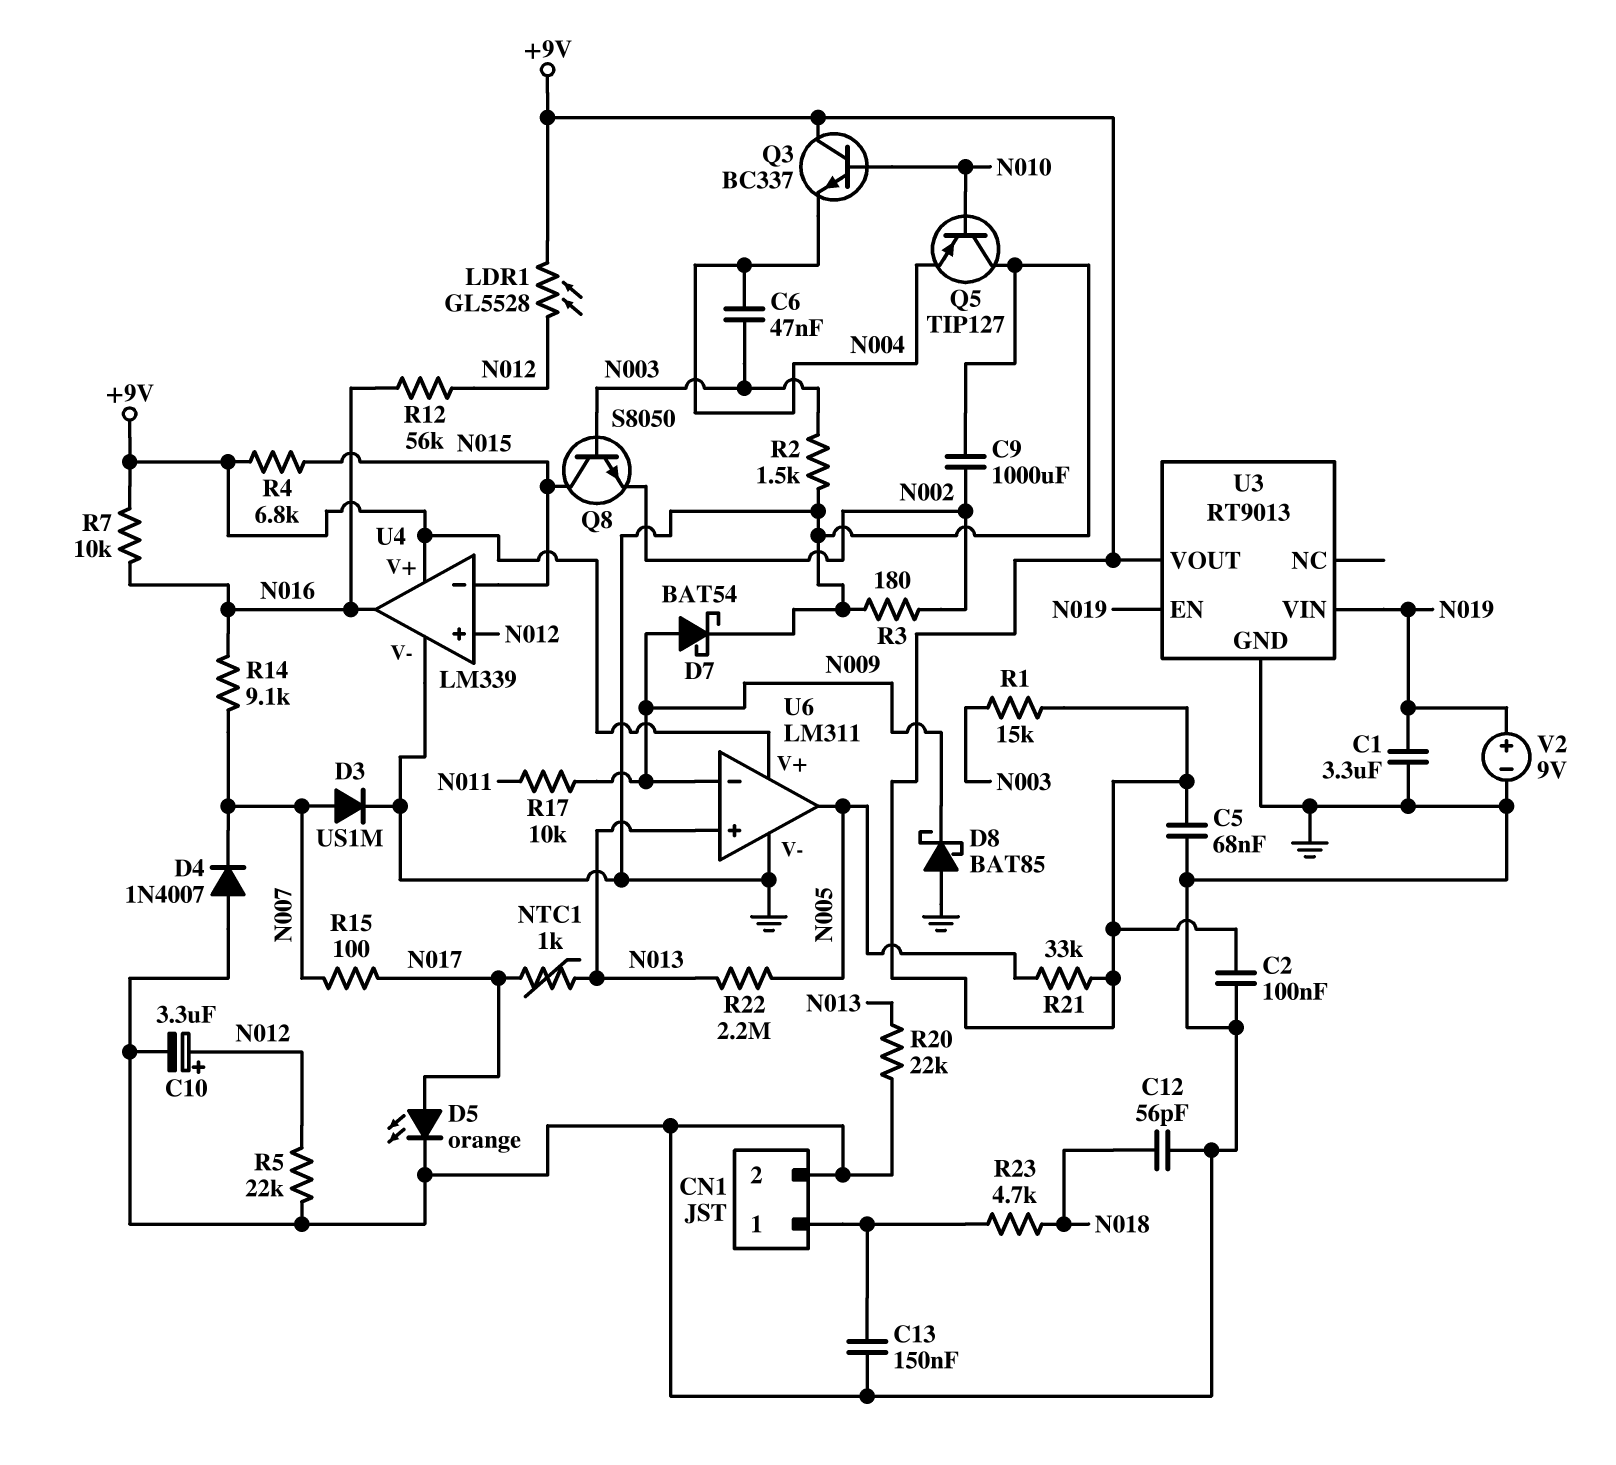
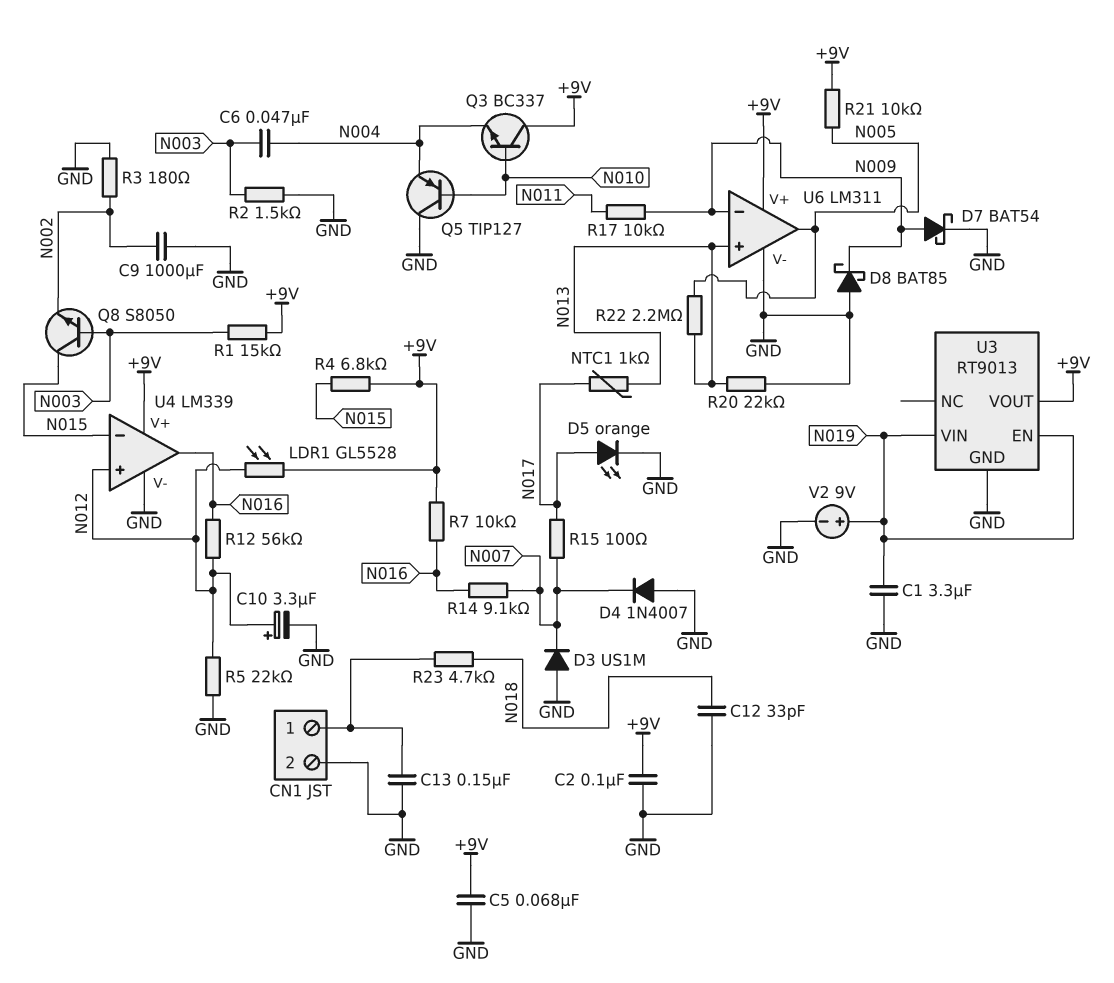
C12: 56pF (GND, N018) -> 33pF (GND, N018)
D3: diode US1M (A N007, K GND) -> diode US1M (A GND, K N007)
R21: 33k (+9V, N005) -> 10k (+9V, N005)

